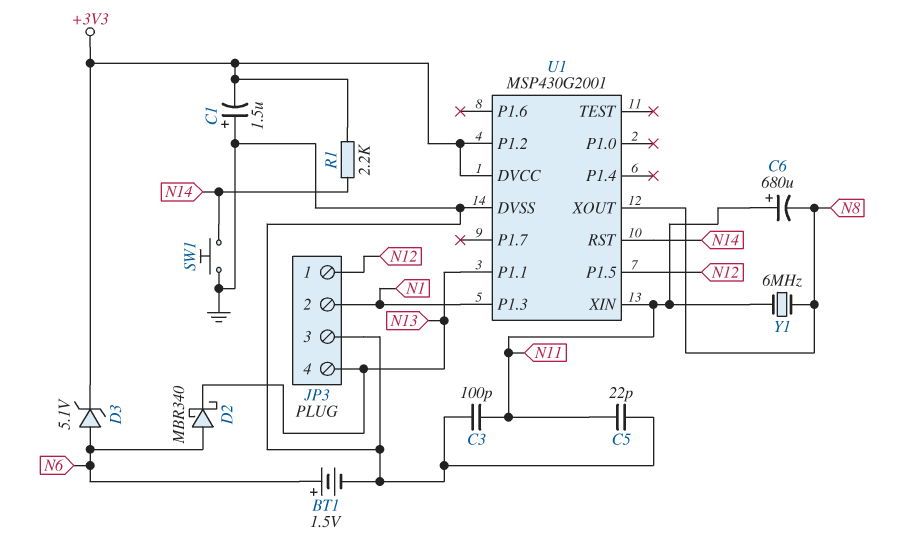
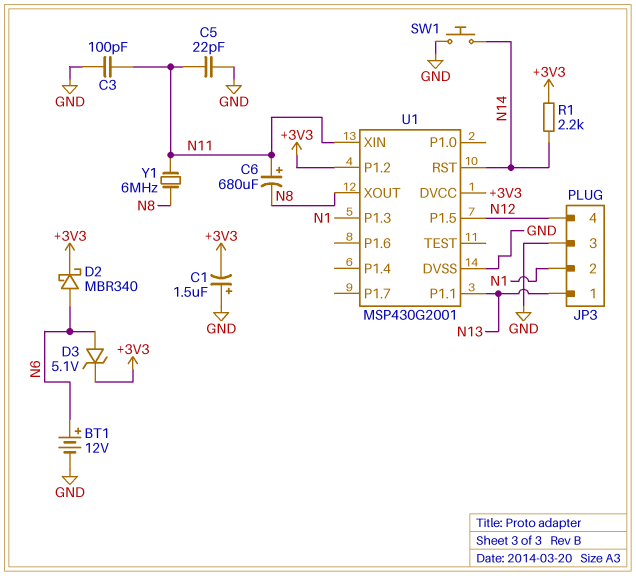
BT1: 1.5V (plus N6, minus GND) -> 12V (plus N6, minus GND)
D2: schottky MBR340 (A N6, K N13) -> schottky MBR340 (A N6, K +3V3)
JP3 pin 1: N12 -> N13
JP3 pin 4: N13 -> N12

